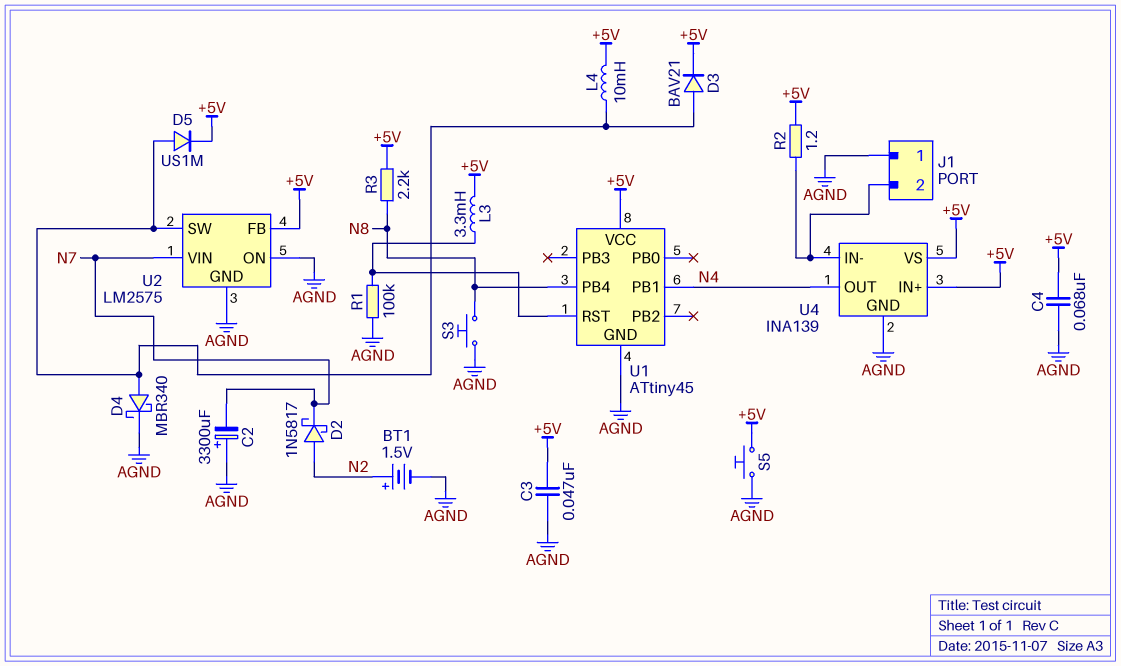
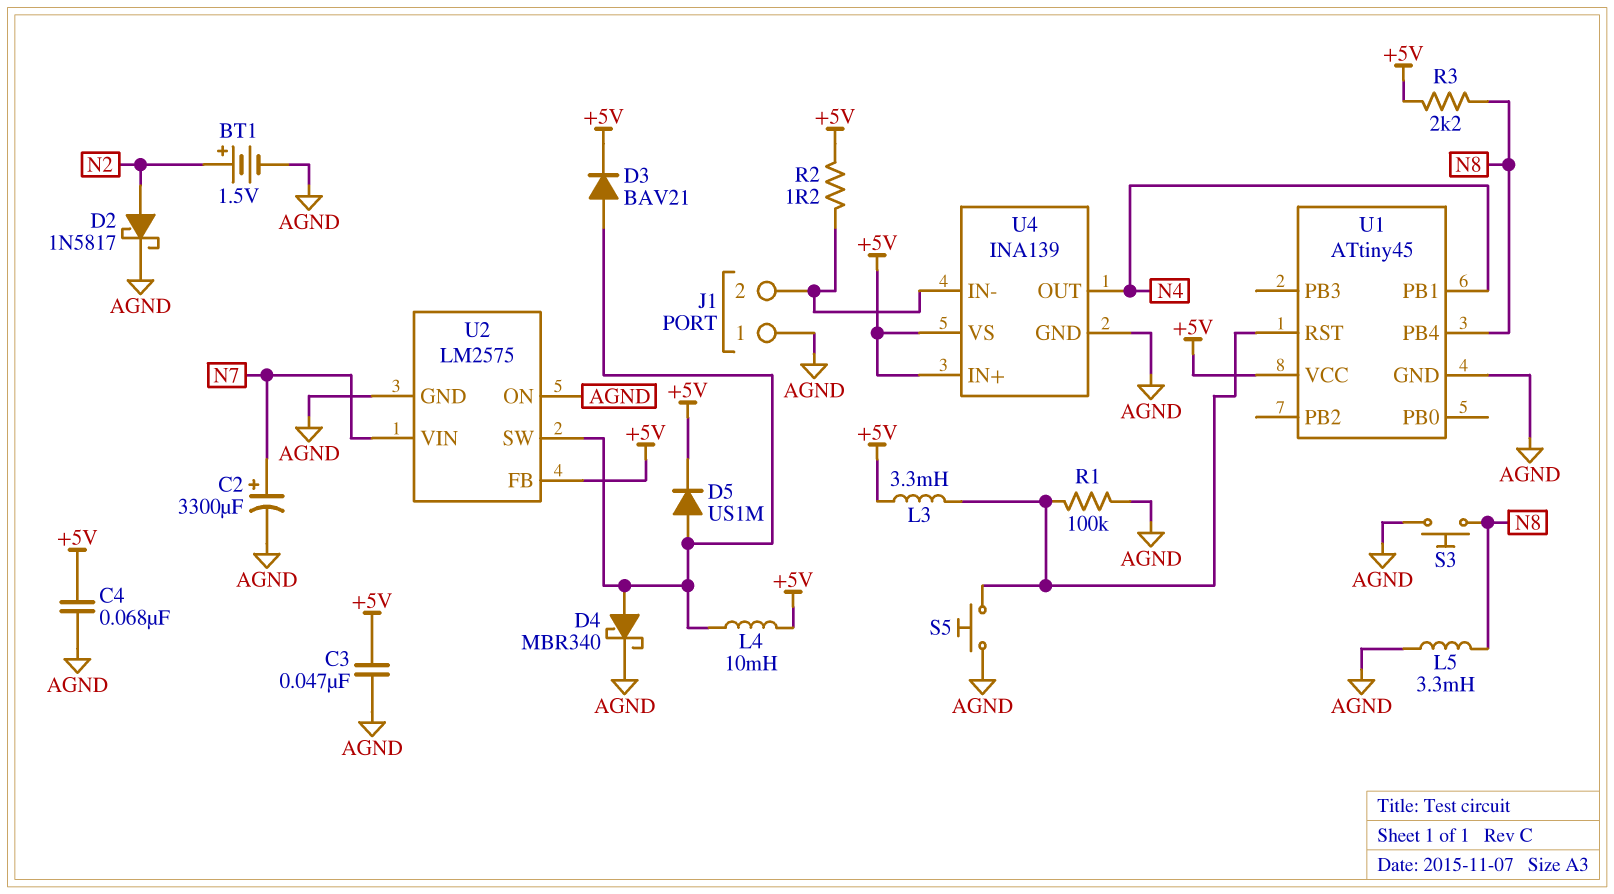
C2: 3300uF (plus AGND, minus N7) -> 3300uF (plus N7, minus AGND)
D2: schottky 1N5817 (A N2, K N7) -> schottky 1N5817 (A N2, K AGND)
L5: none -> 3.3mH (AGND, N8)
S5: button (+5V, AGND) -> button (AGND, U1/RST)

